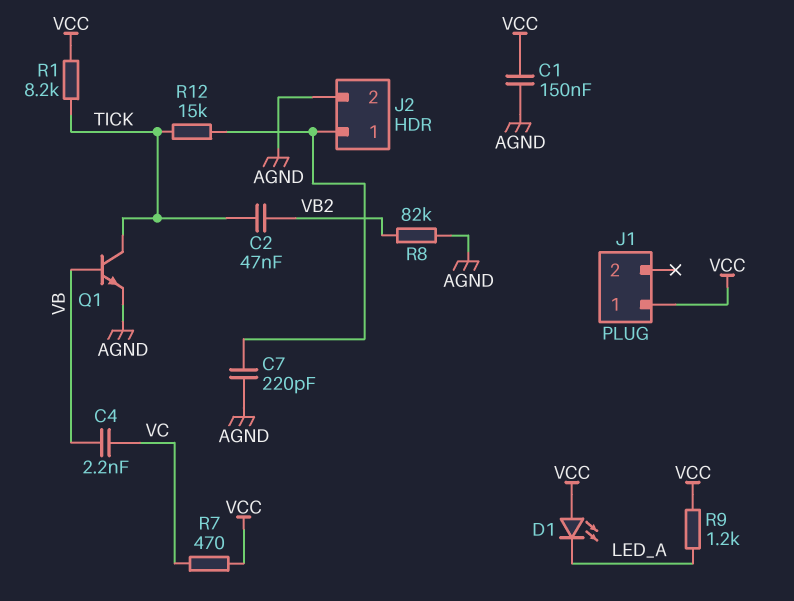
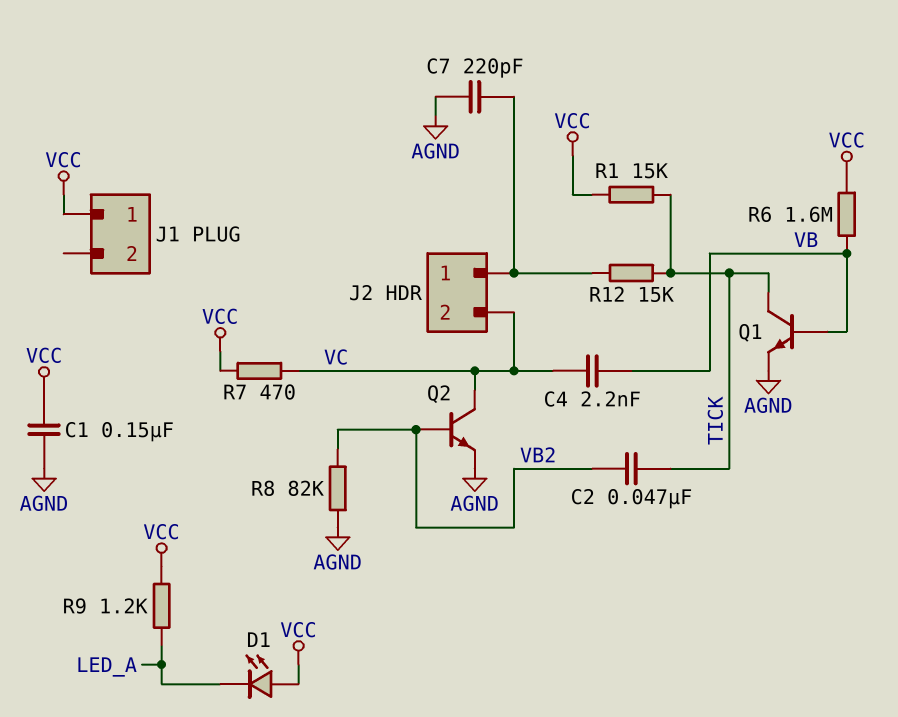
J2 pin 2: AGND -> VC
Q2: none -> NPN (B VB2, C VC, E AGND)
R1: 8.2k (TICK, VCC) -> 15k (TICK, VCC)
R6: none -> 1.6M (VB, VCC)

